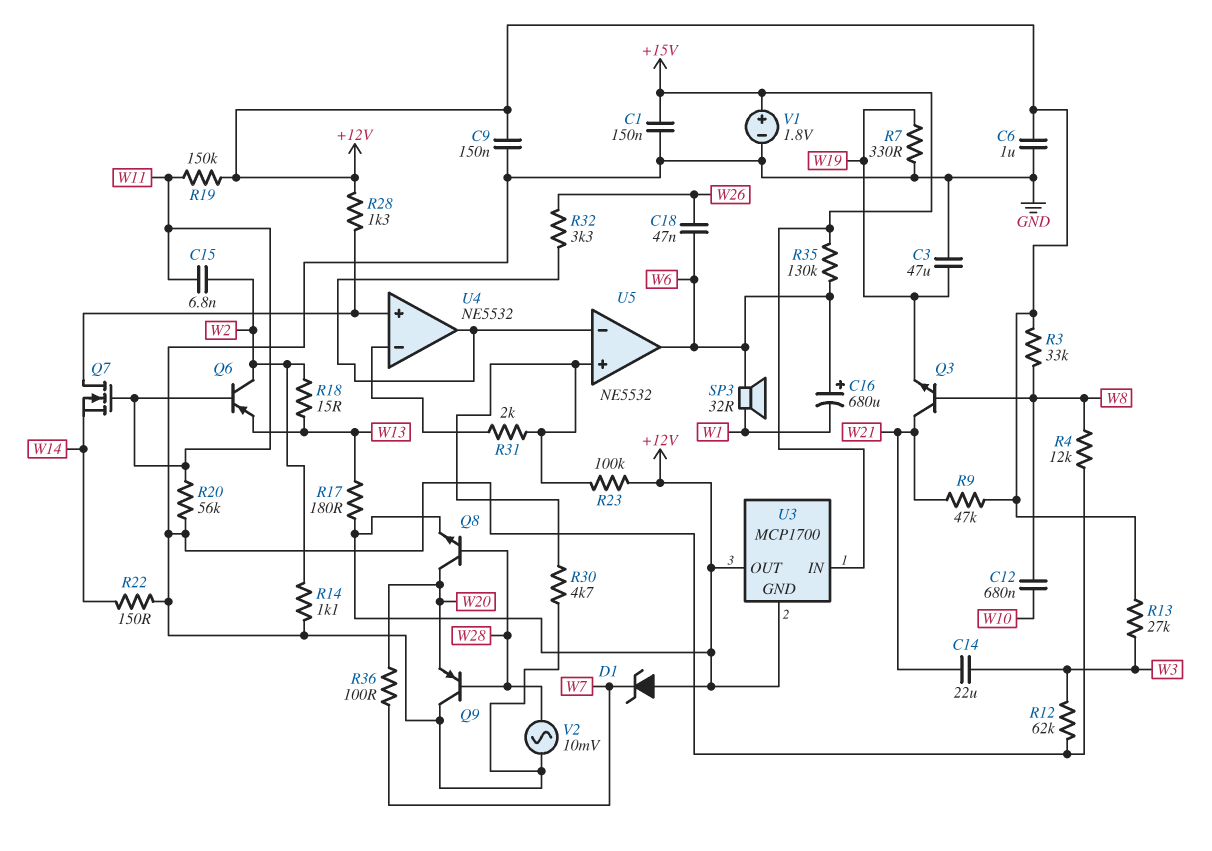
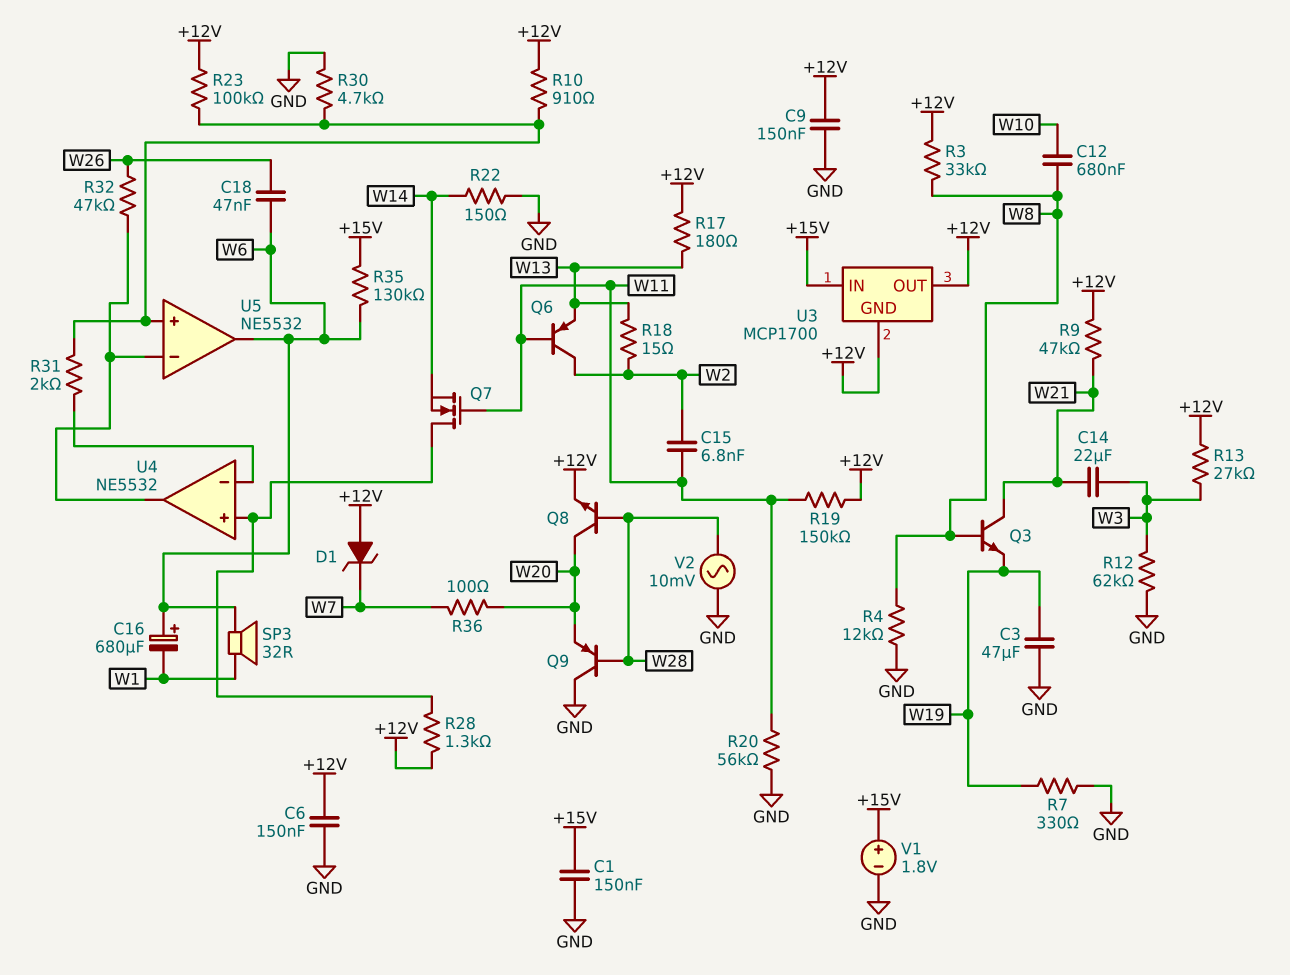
C6: 1uF (+12V, GND) -> 150nF (+12V, GND)
R10: none -> 910 (+12V, U5/in+)
R14: 1.1k (GND, W2) -> none
R32: 3.3k (U4/out, W26) -> 47k (U4/out, W26)

